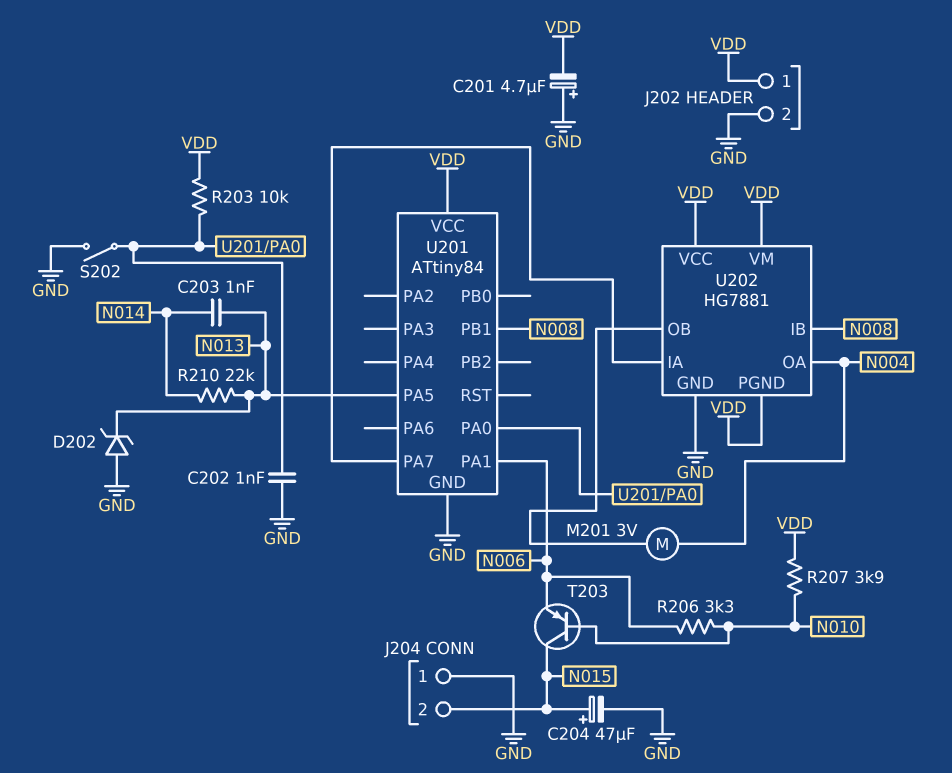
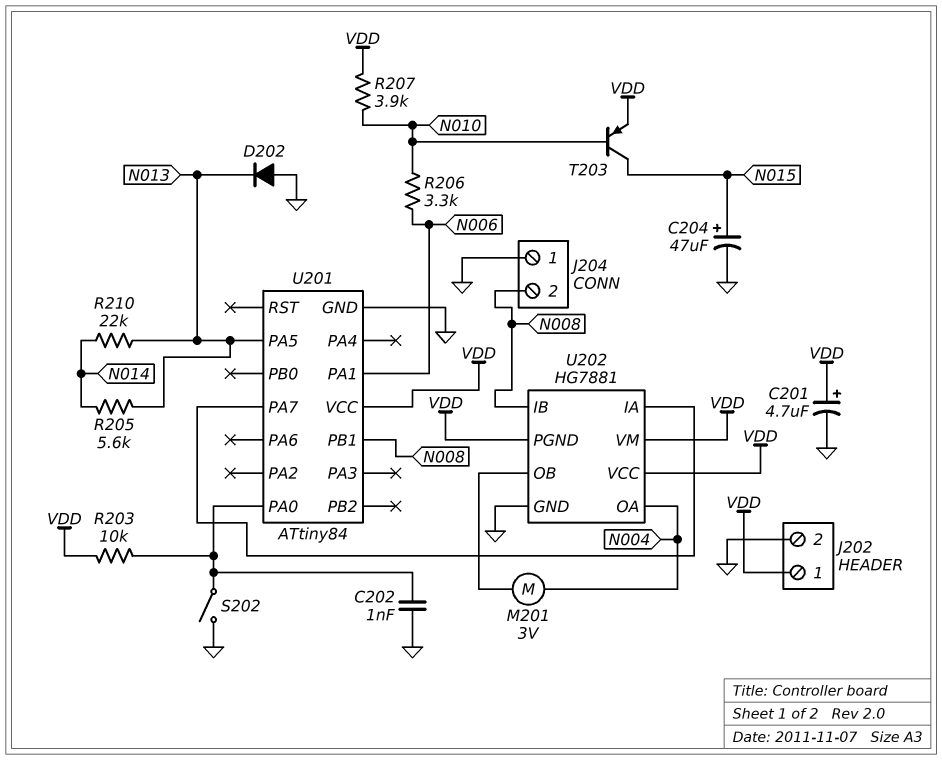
C201: 4.7uF (plus GND, minus VDD) -> 4.7uF (plus VDD, minus GND)
C203: 1nF (N013, N014) -> none
D202: zener (A GND, K N013) -> diode (A GND, K N013)
J204 pin 2: N015 -> N008
R205: none -> 5.6k (N013, N014)
T203: PNP (B N010, C N015, E N006) -> PNP (B N010, C N015, E VDD)

